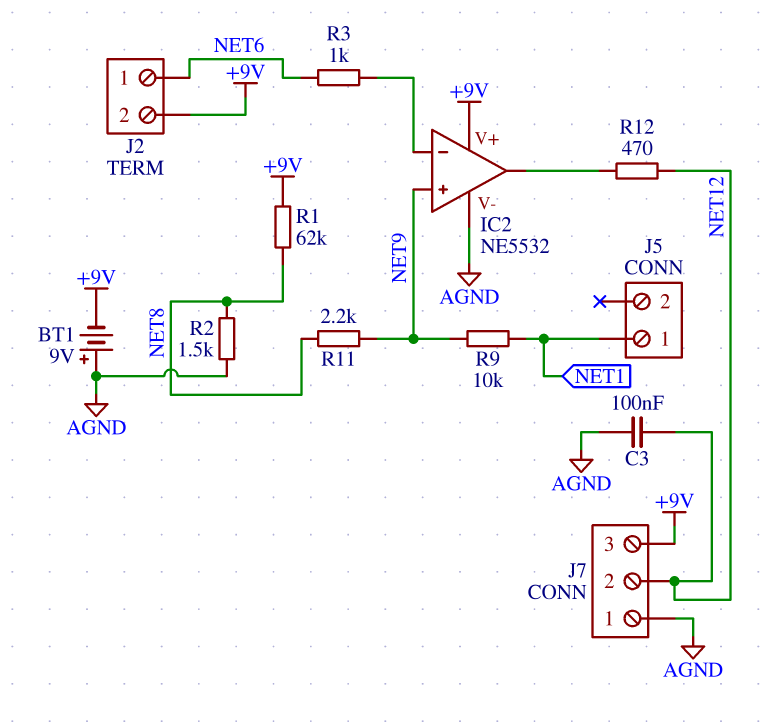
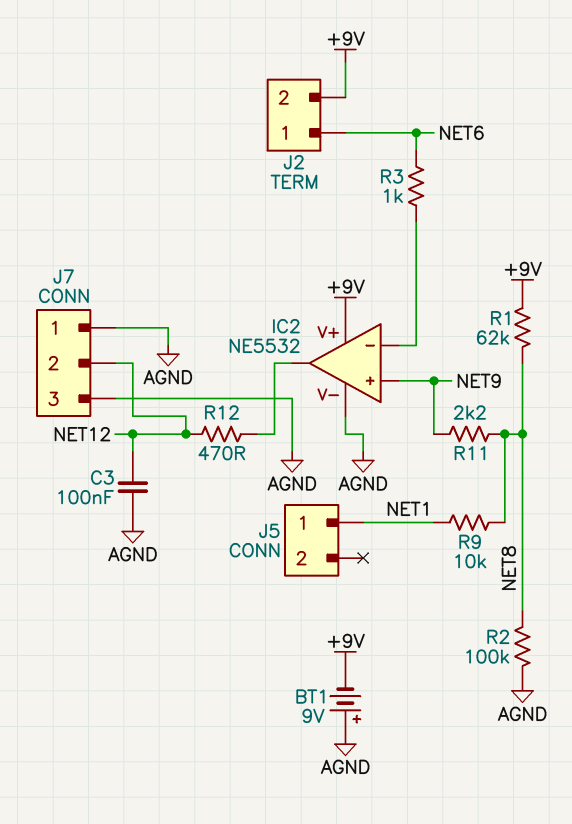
J7 pin 3: +9V -> AGND
R2: 1.5k (AGND, NET8) -> 100k (AGND, NET8)
R9: 10k (NET1, NET9) -> 10k (NET1, NET8)

